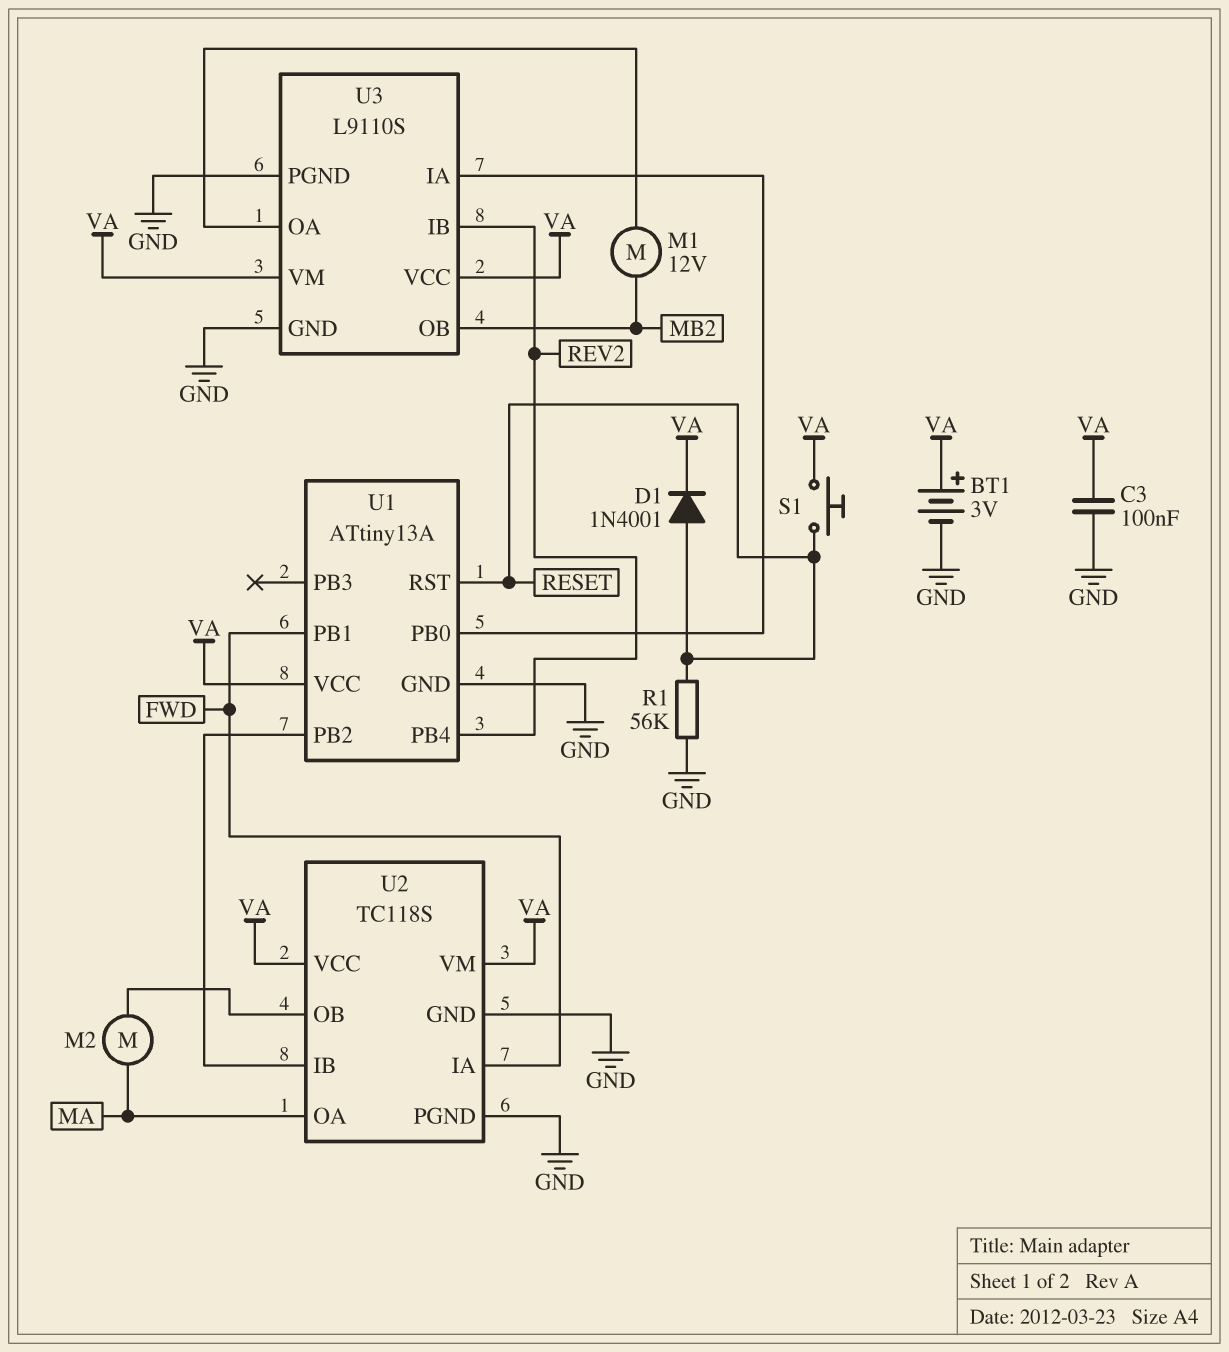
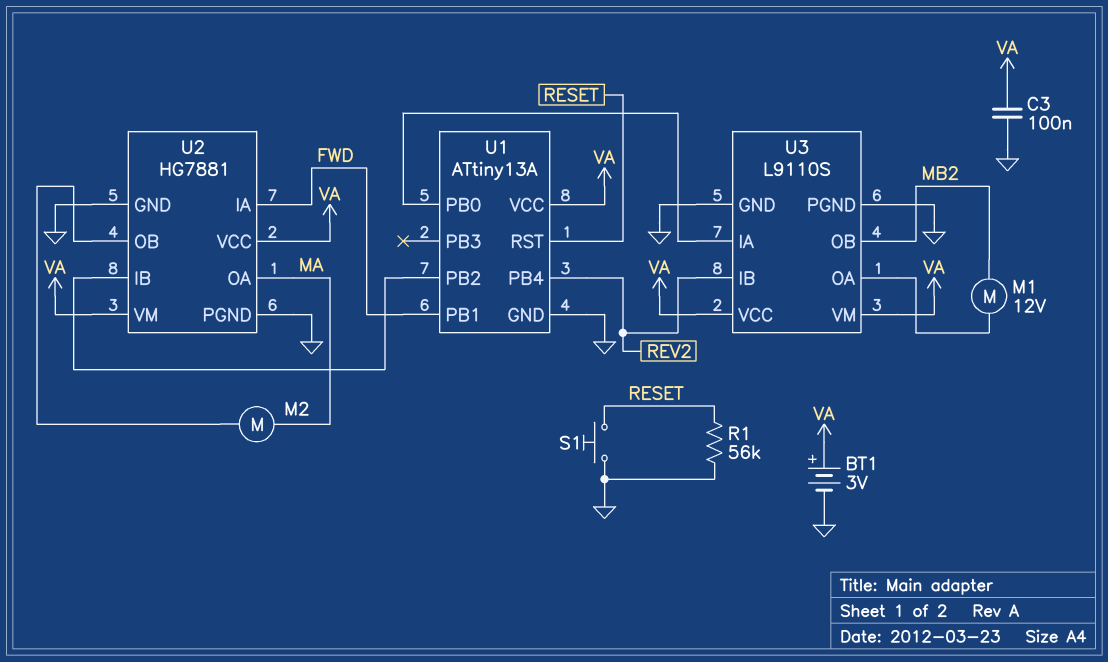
D1: diode 1N4001 (A RESET, K VA) -> none
S1: button (RESET, VA) -> button (GND, RESET)
U2: TC118S -> HG7881

